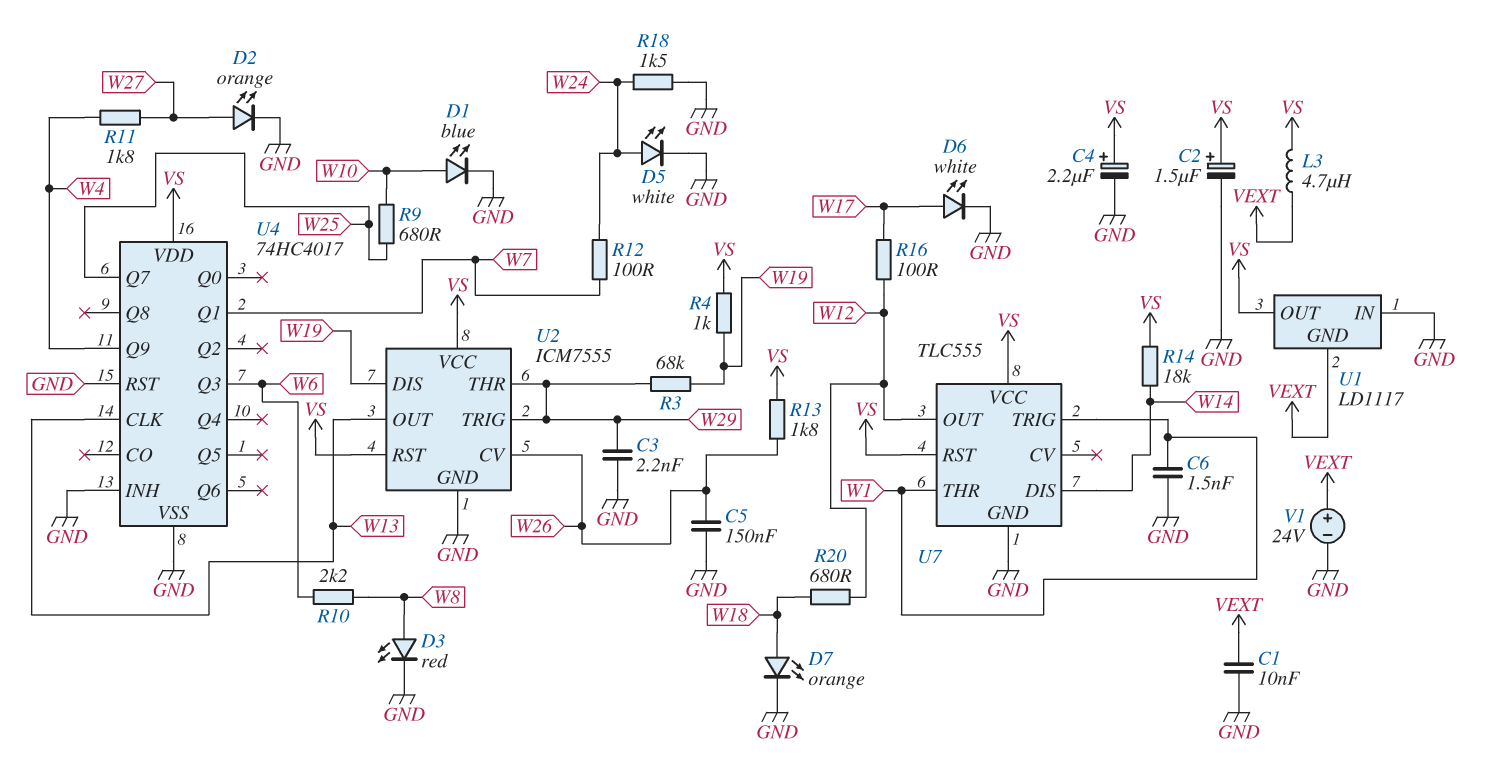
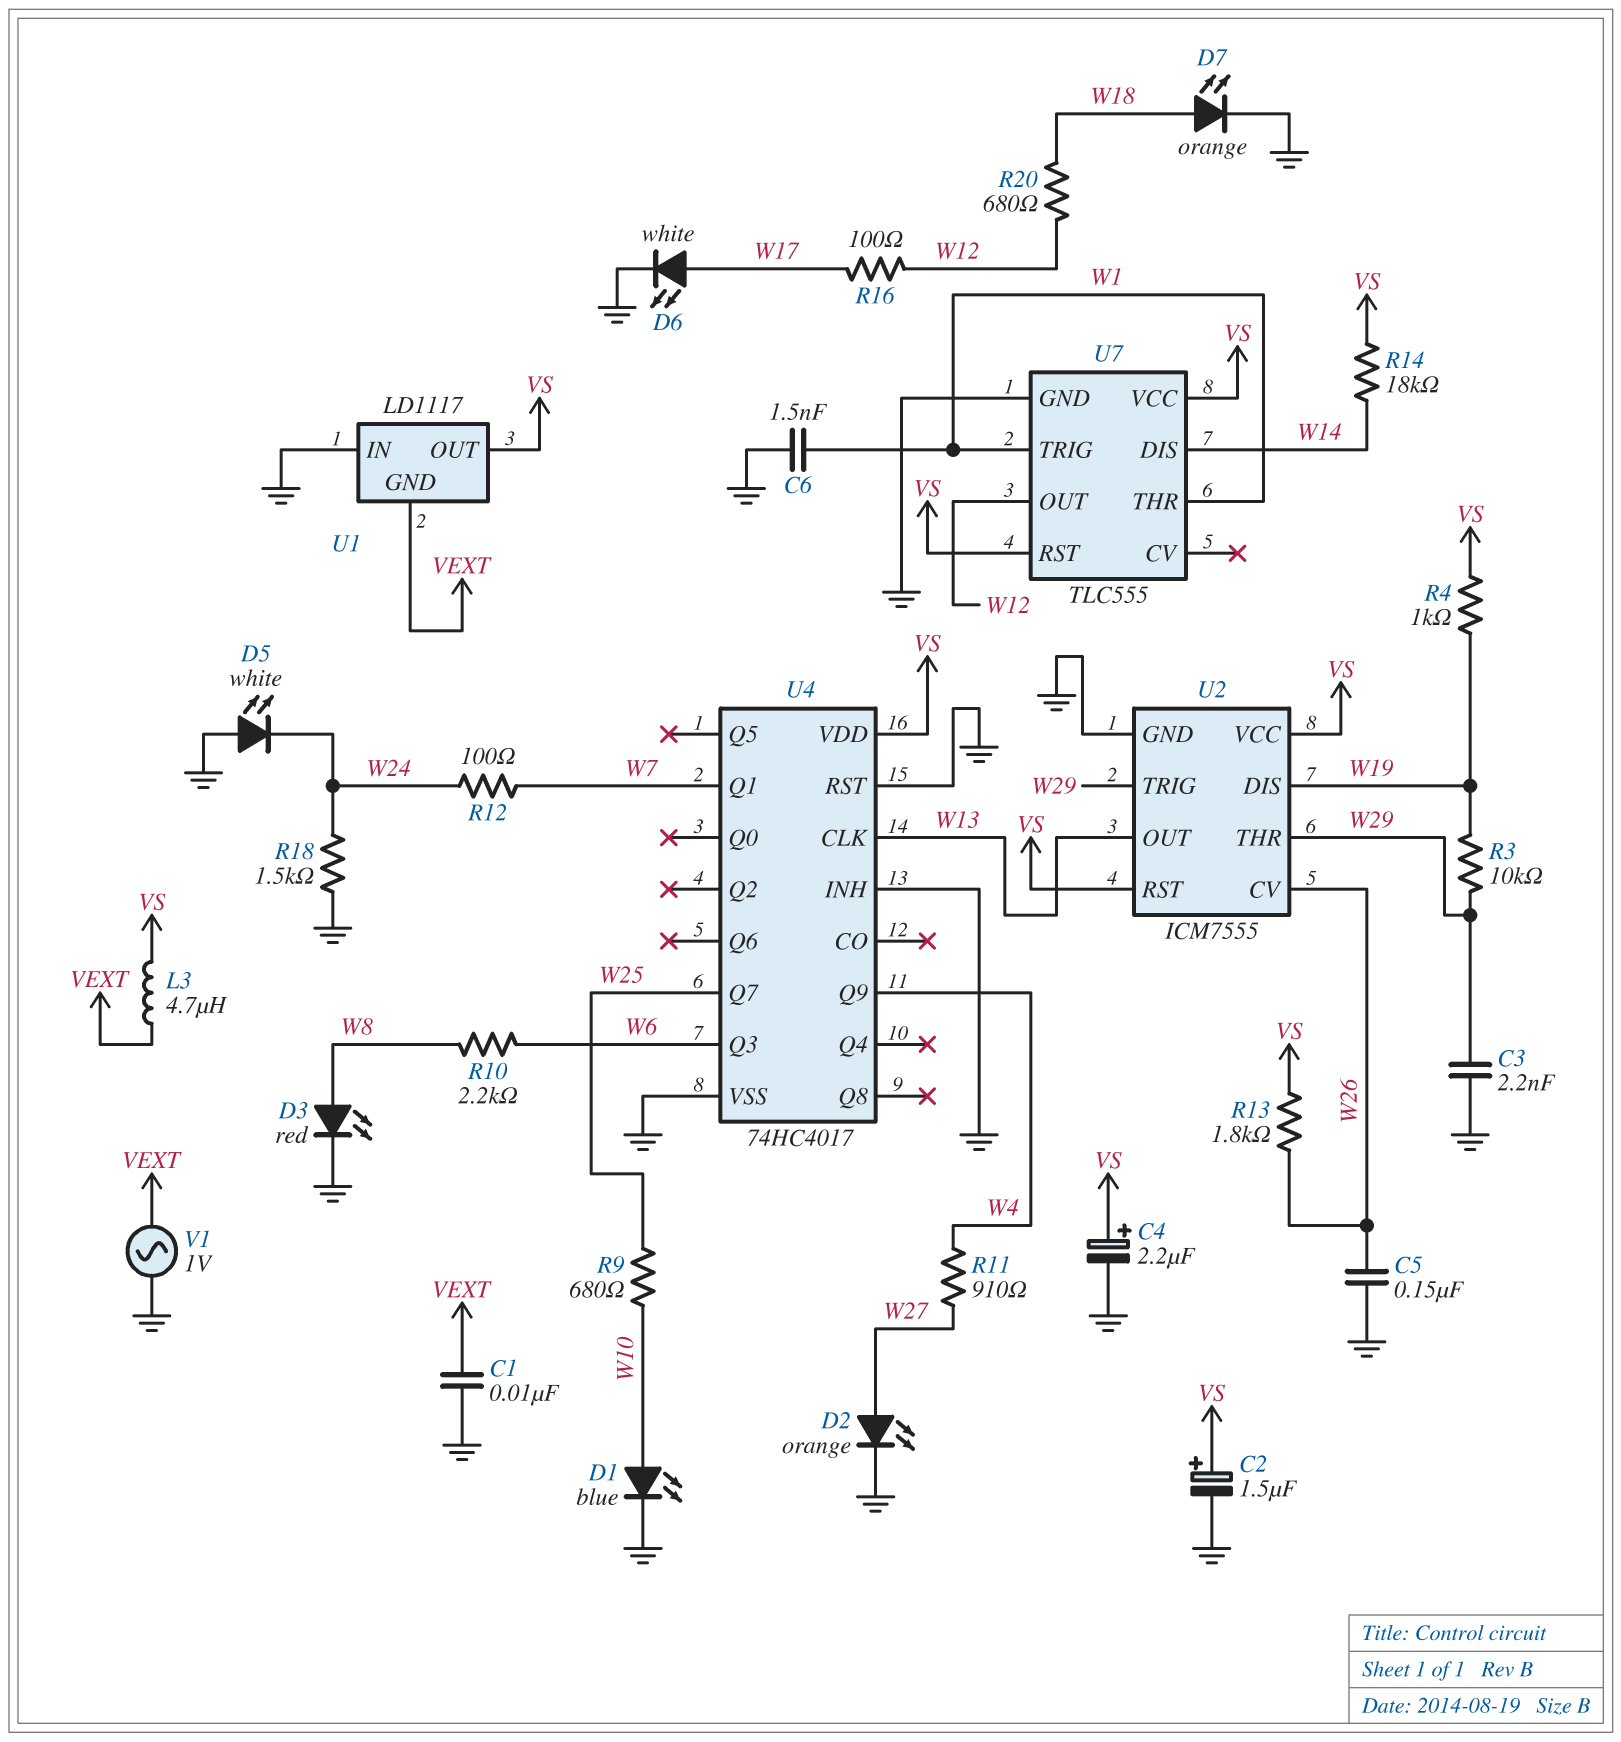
D5: LED white (A W24, K GND) -> LED white (A GND, K W24)
R3: 68k (W19, W29) -> 10k (W19, W29)
R11: 1.8k (W4, W27) -> 910 (W4, W27)
V1: 24V (plus VEXT, minus GND) -> AC 1V (GND, VEXT)

